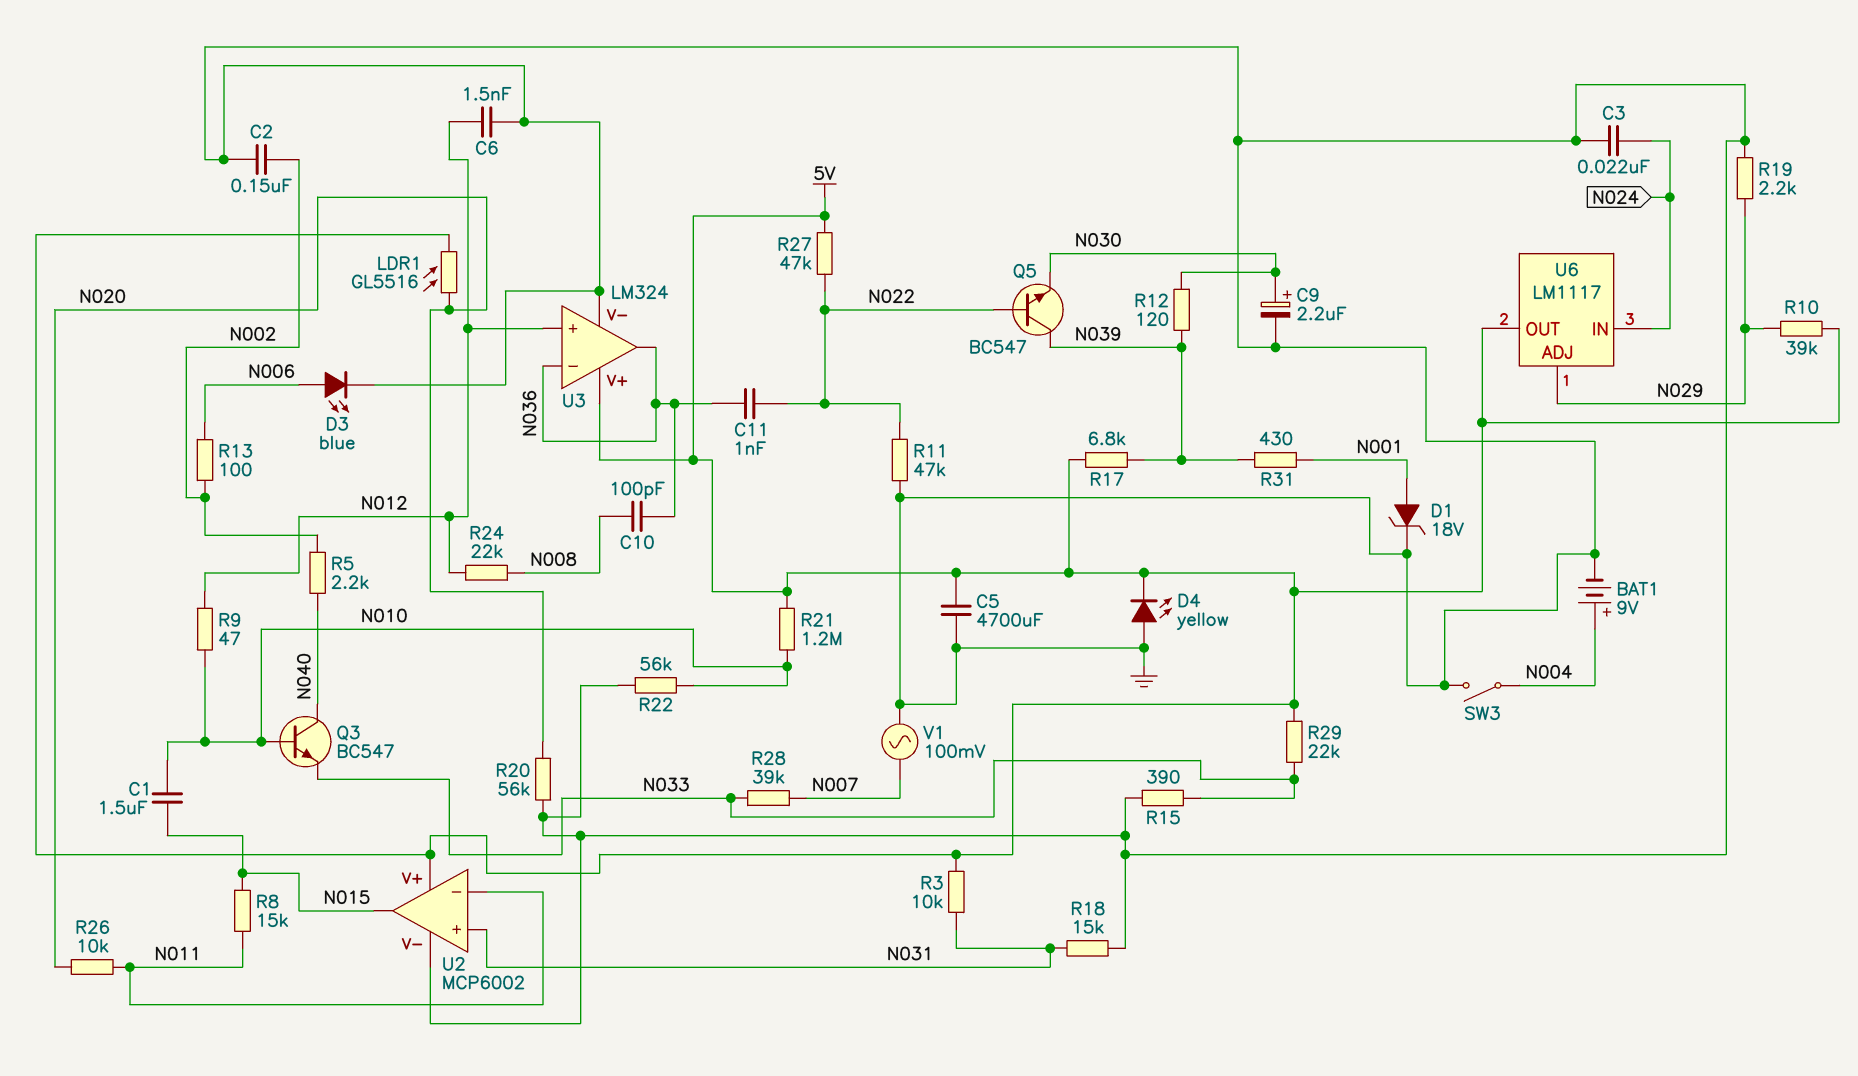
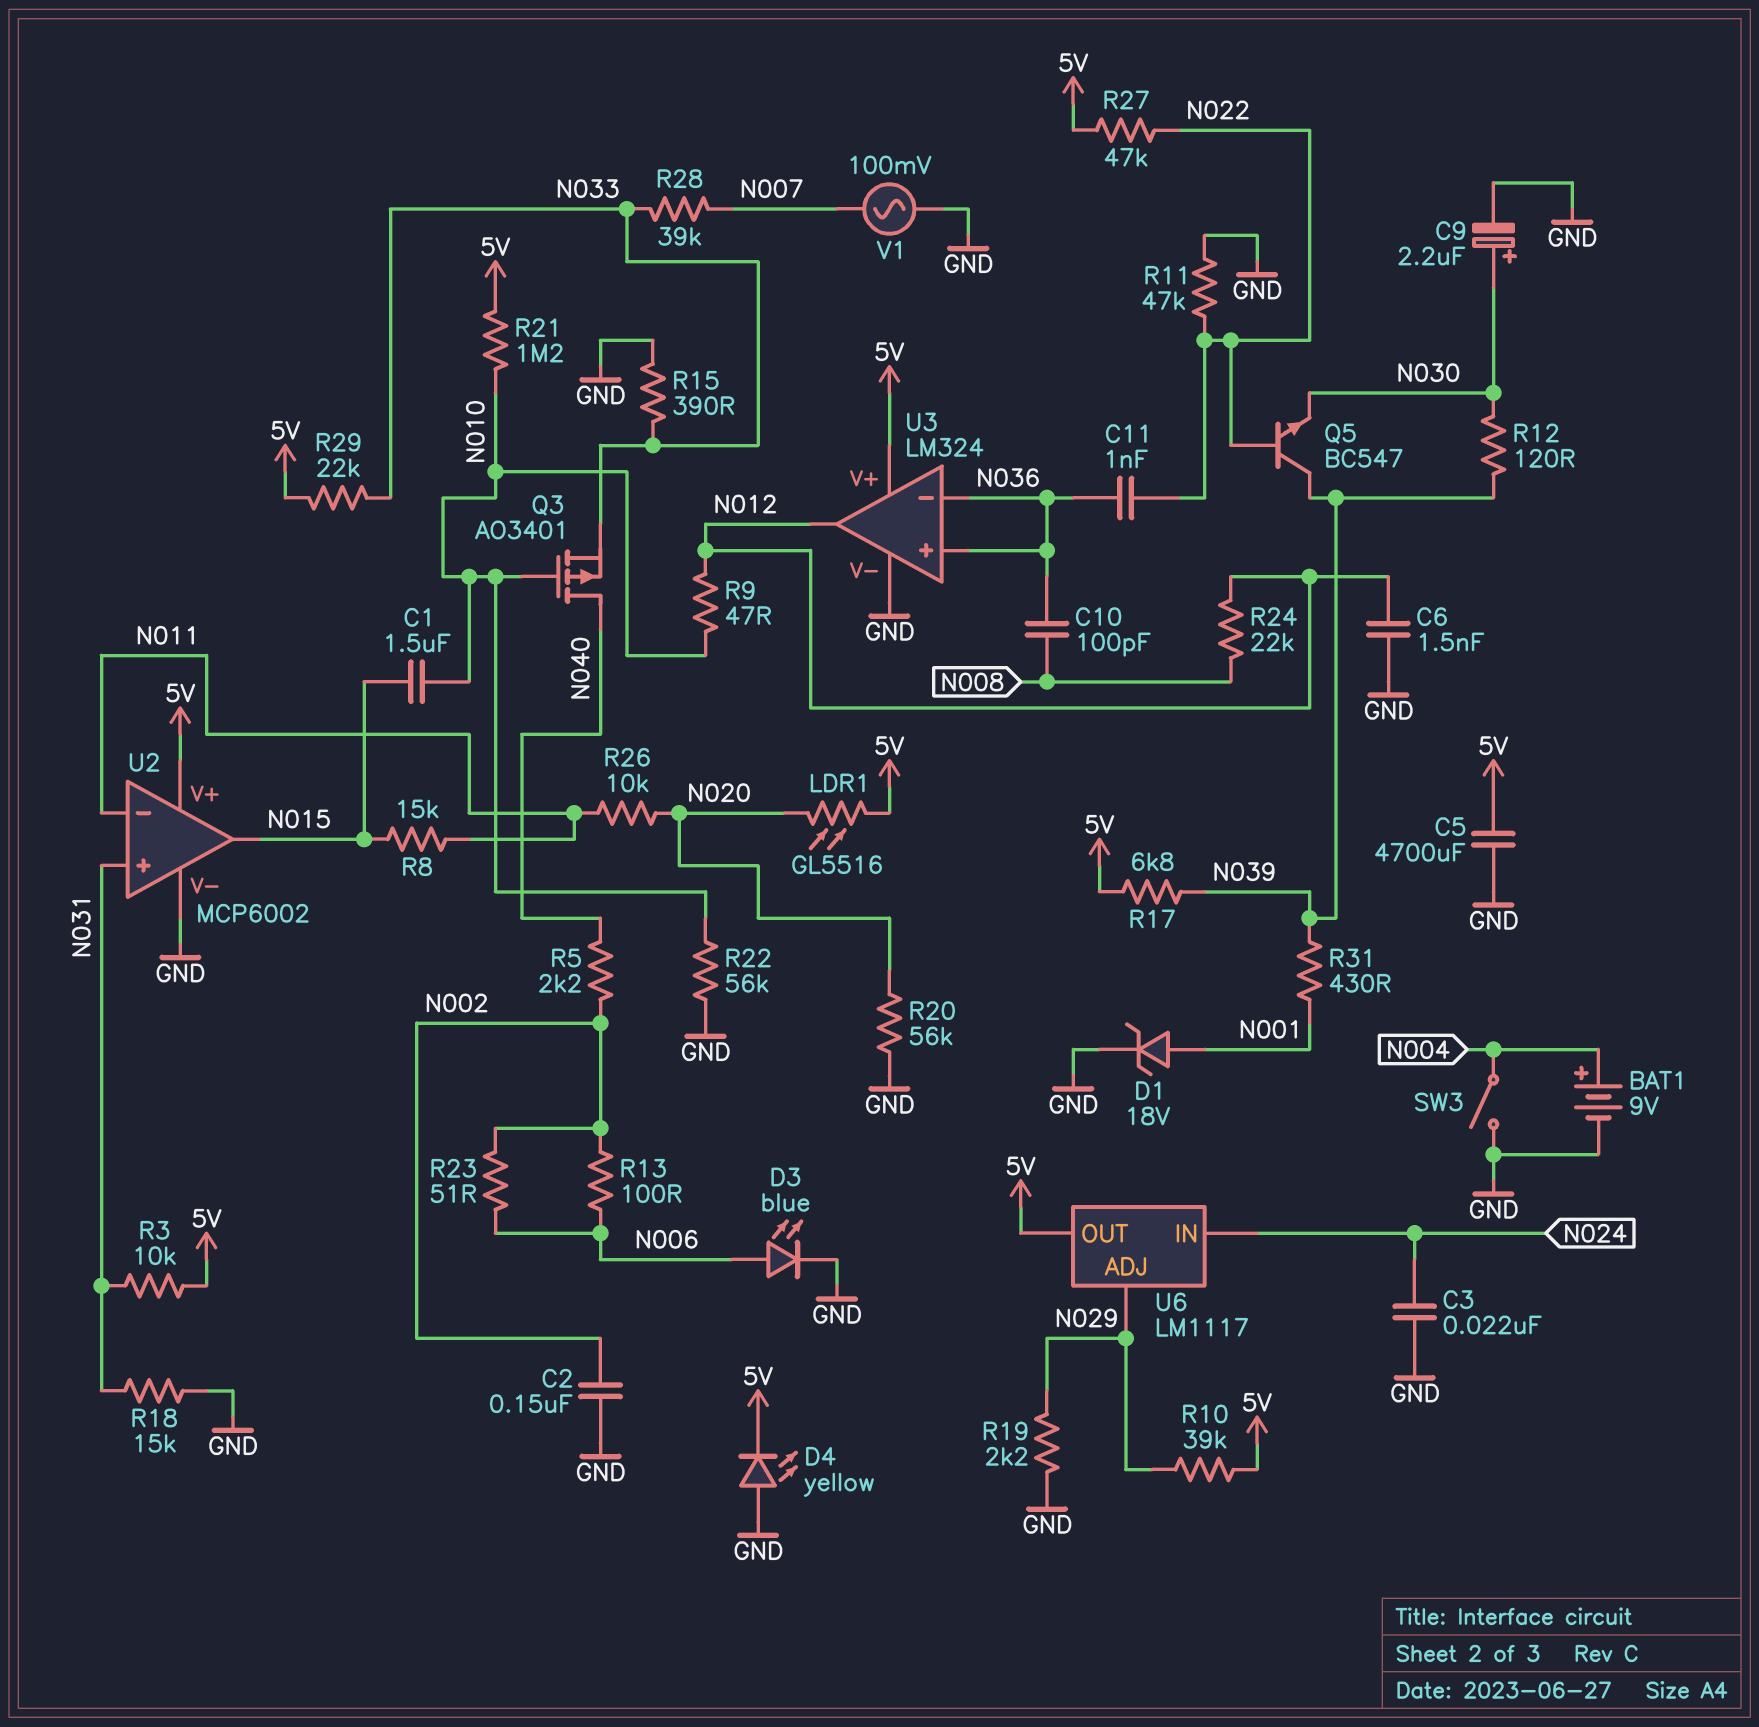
Q3: NPN BC547 (B N010, C N040, E N033) -> PMOS AO3401 (G N010, D N040, S N033)
R23: none -> 51 (N002, N006)
U3 pin in+: N012 -> N036
U3 pin out: N036 -> N012

